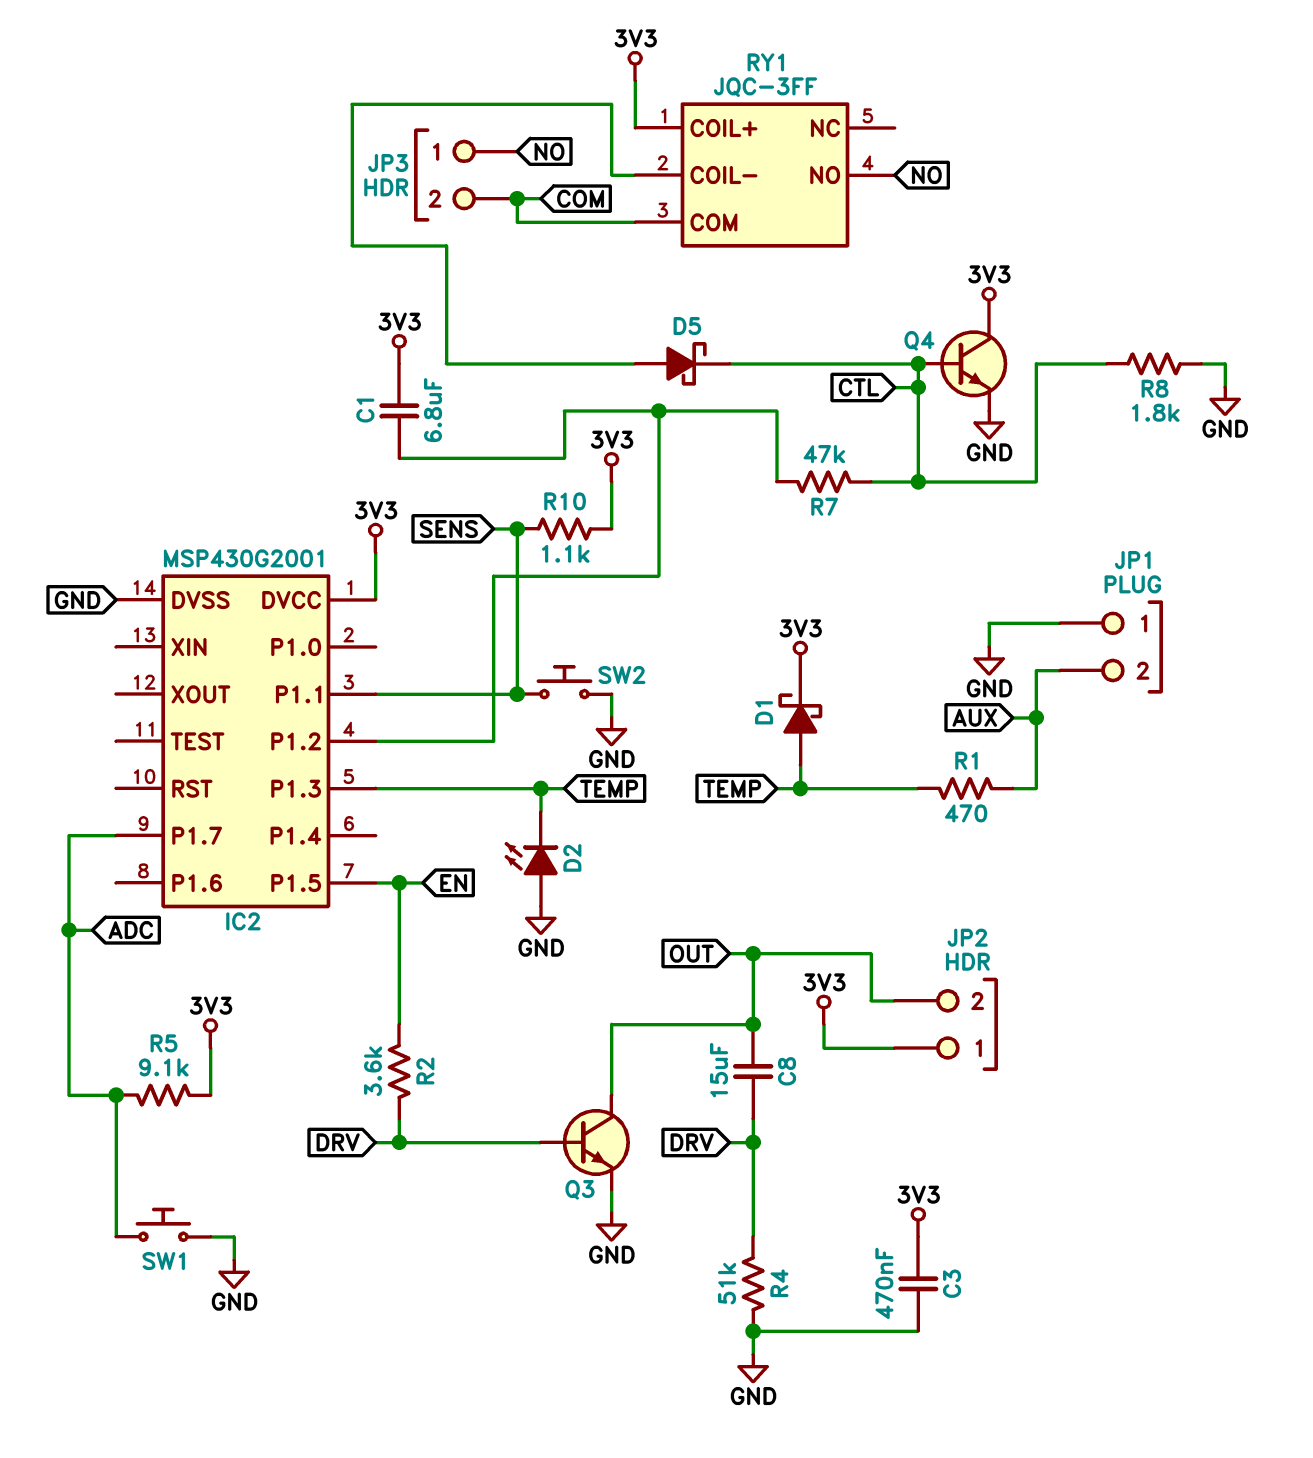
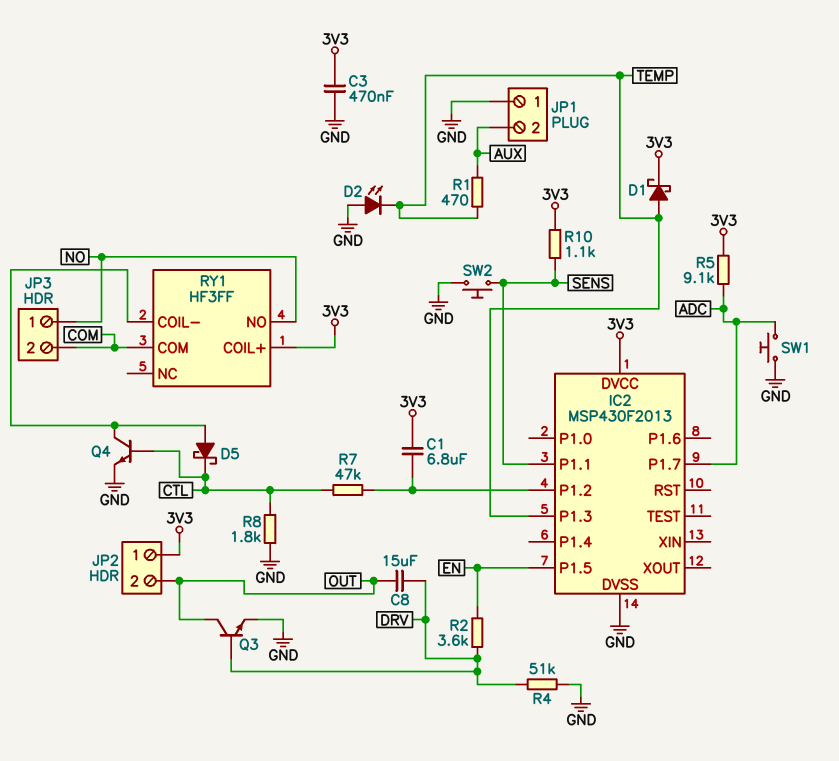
IC2: MSP430G2001 -> MSP430F2013
Q4: NPN (B CTL, C 3V3, E GND) -> NPN (B CTL, C RY1/COIL-, E GND)
RY1: JQC-3FF -> HF3FF

